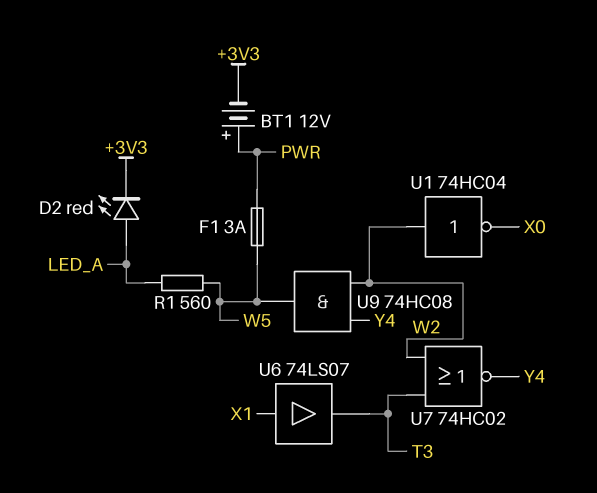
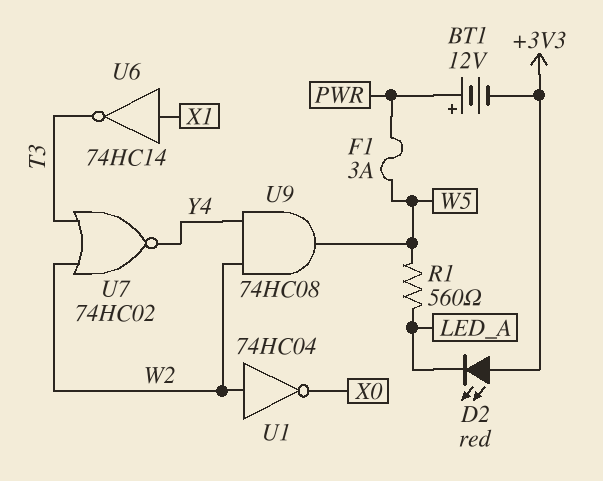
D2: LED red (A LED_A, K +3V3) -> LED red (A +3V3, K LED_A)
U6: buffer 74LS07 (in X1, out T3) -> NOT 74HC14 (in X1, out T3)

